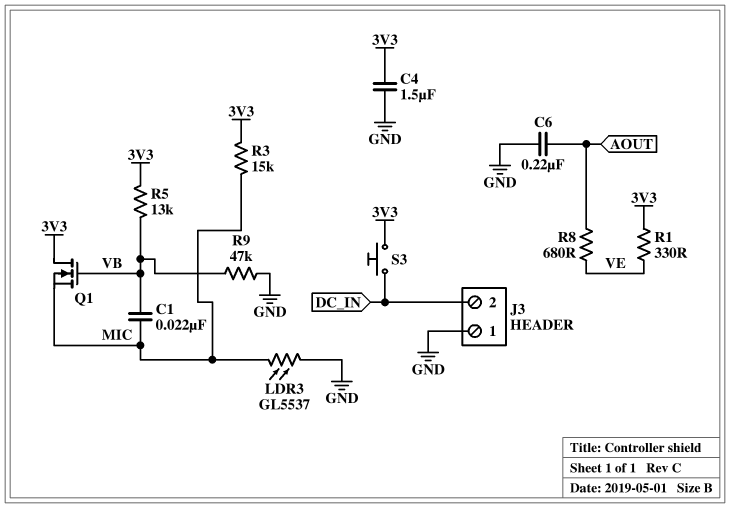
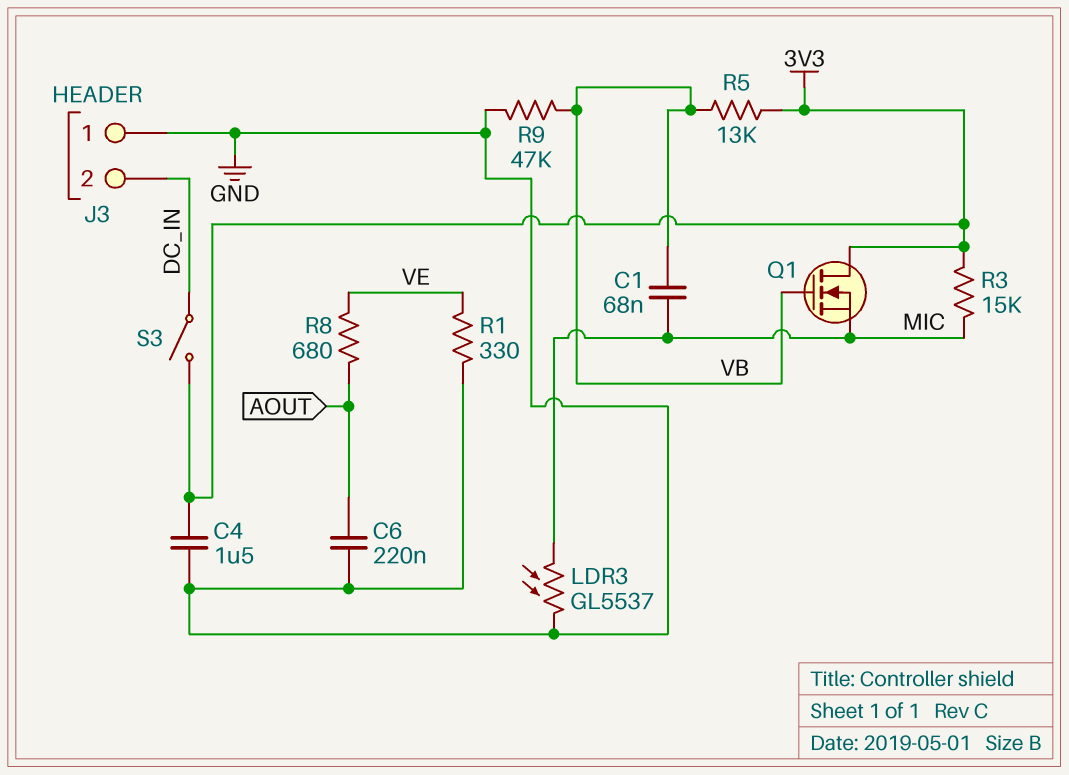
C1: 22nF (MIC, VB) -> 68nF (MIC, VB)
R1: 330 (3V3, VE) -> 330 (GND, VE)
S3: button (3V3, DC_IN) -> switch (3V3, DC_IN)

